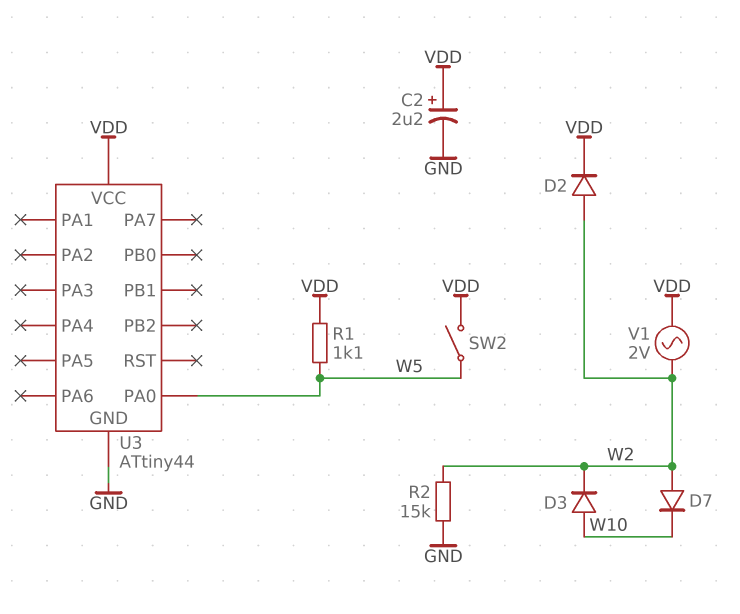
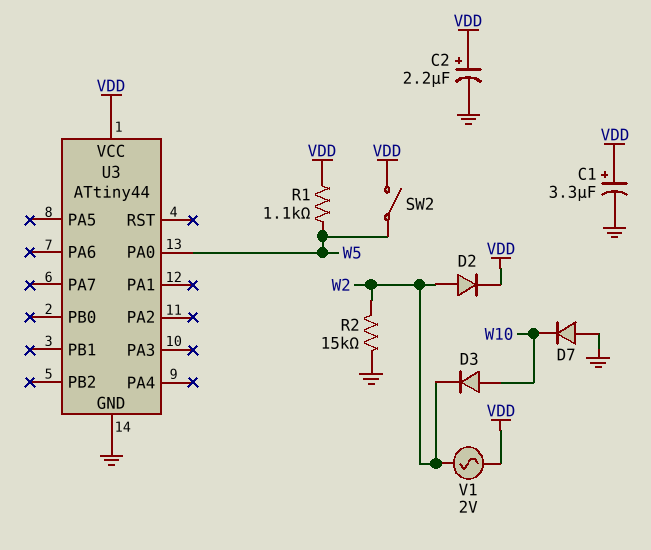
C1: none -> 3.3uF (plus VDD, minus GND)
D7: diode (A W2, K W10) -> diode (A GND, K W10)

